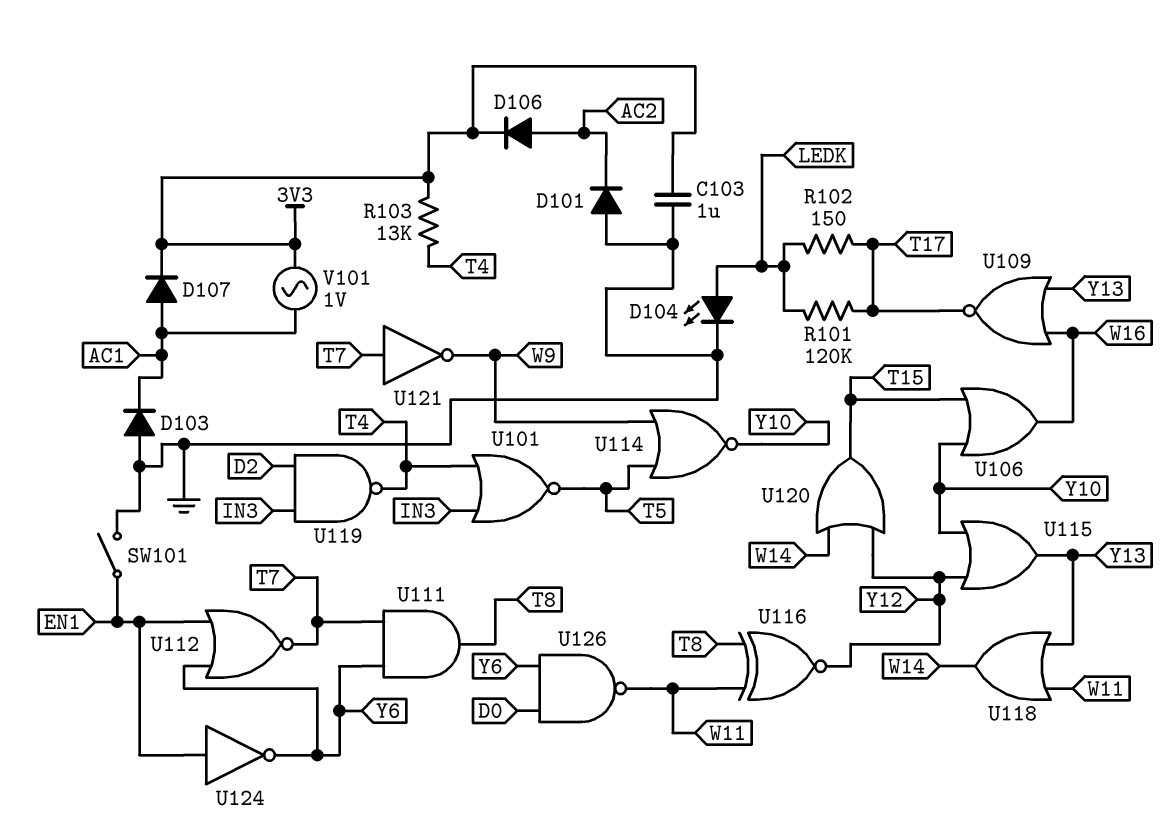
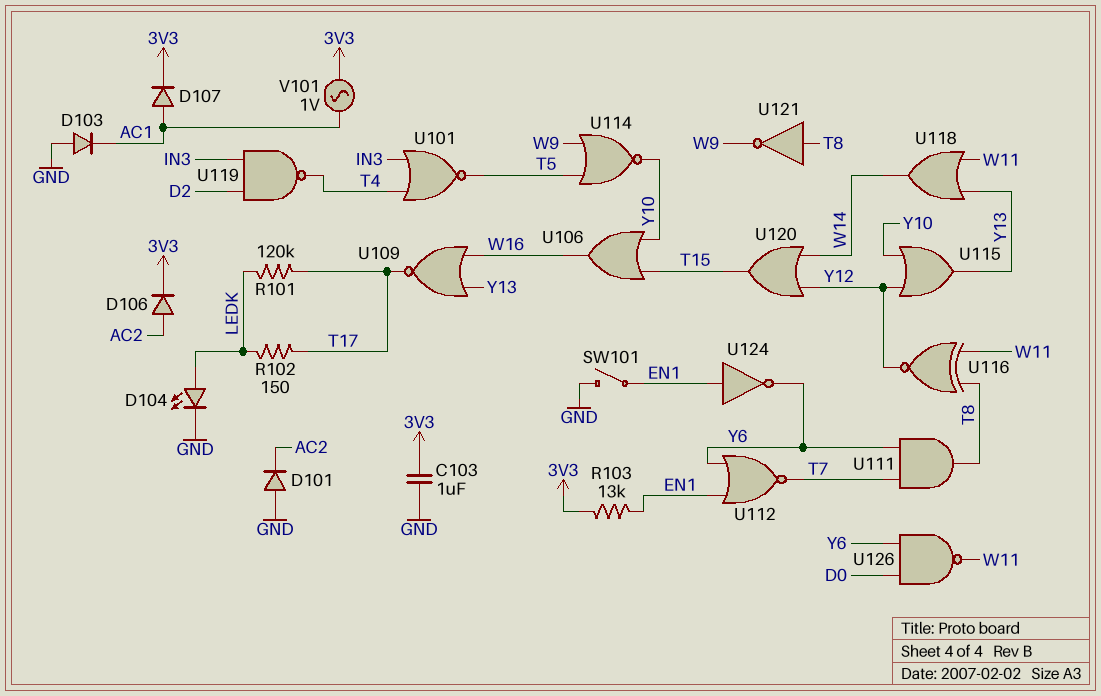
R103: 13k (3V3, T4) -> 13k (3V3, EN1)
U121: NOT (in T7, out W9) -> NOT (in T8, out W9)

